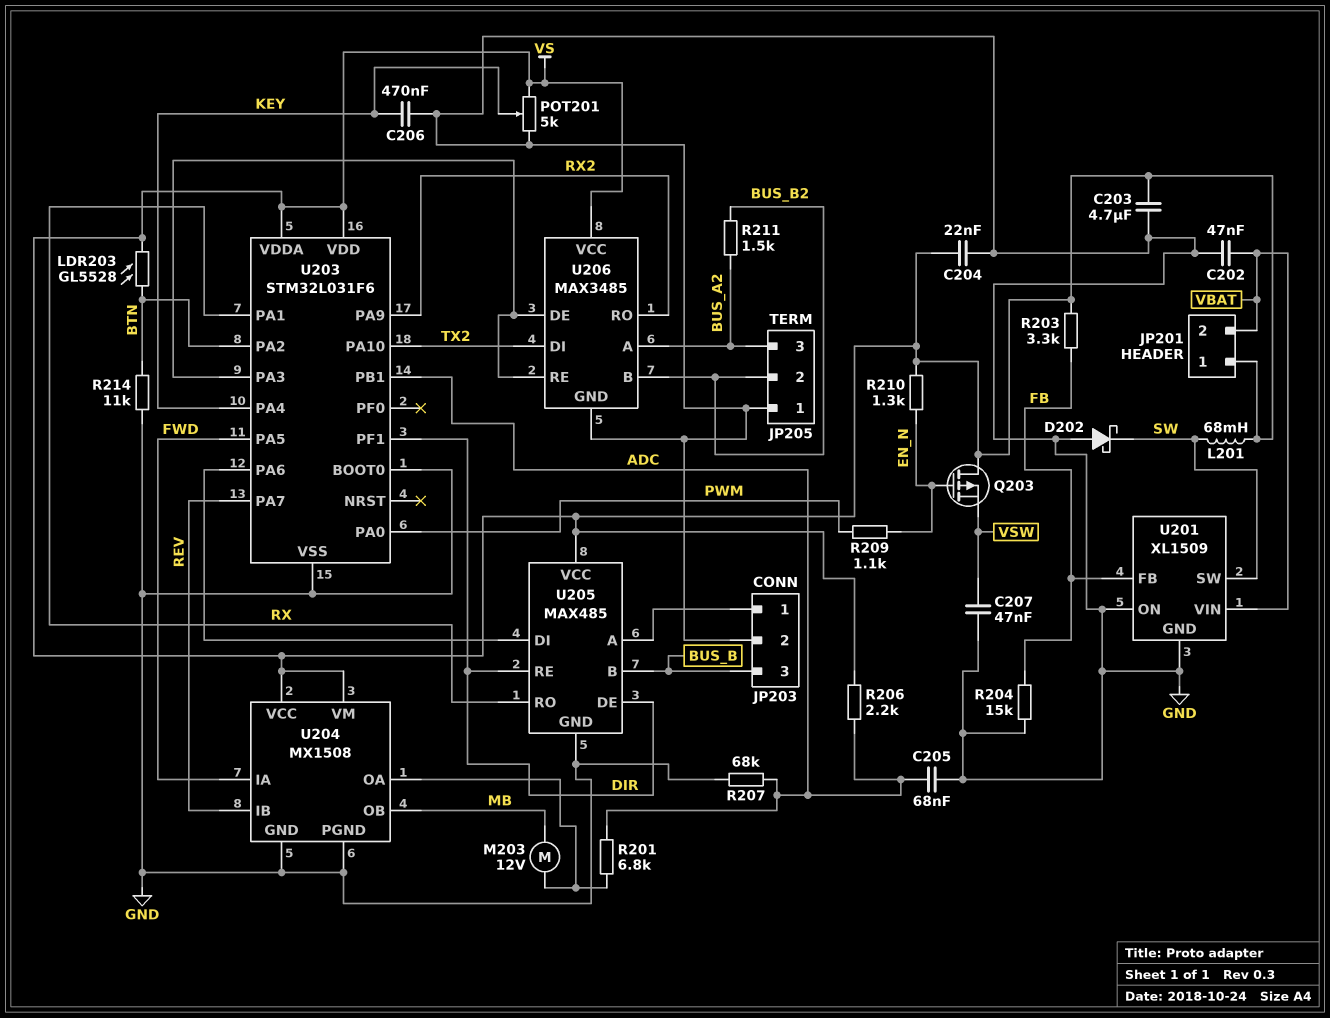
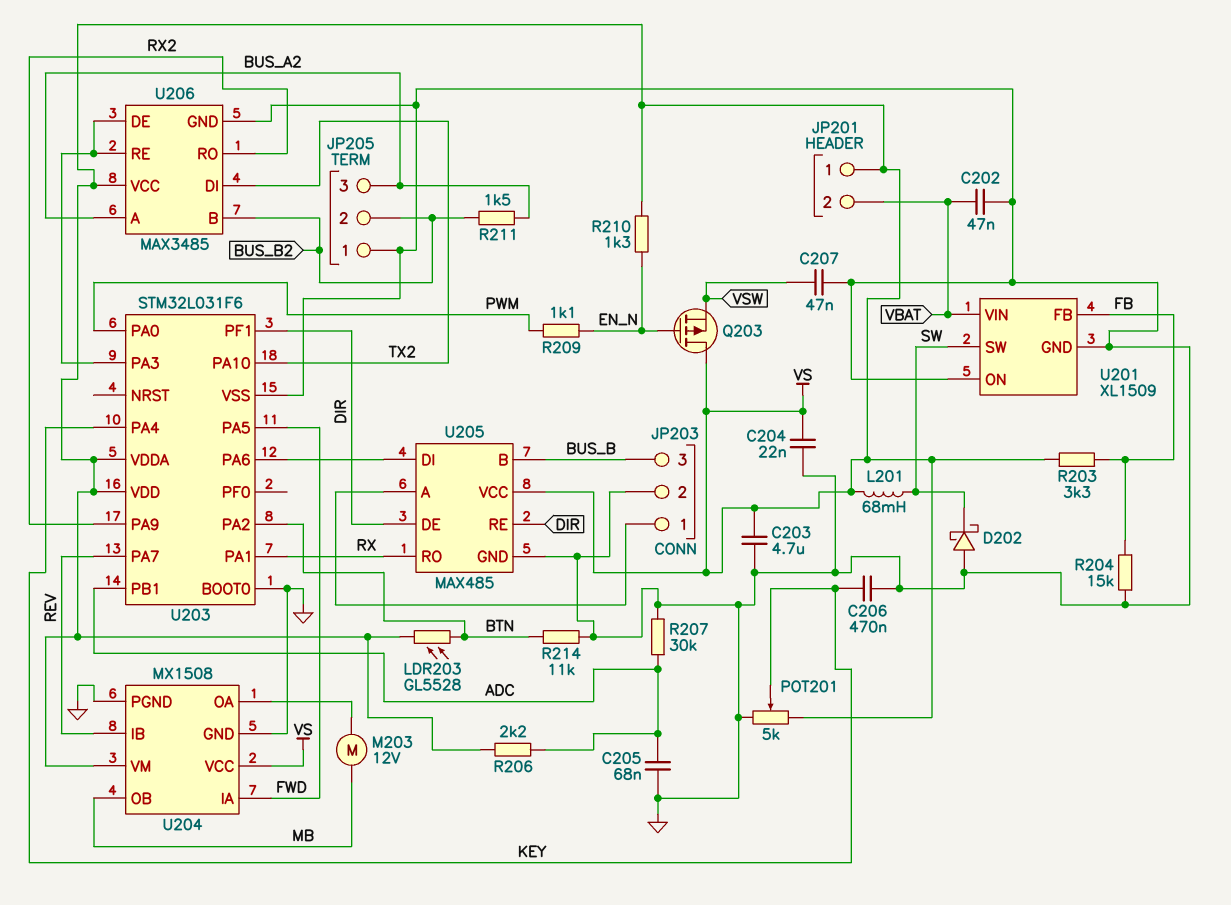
R201: 6.8k (ADC, U204/OA) -> none
R207: 68k (ADC, GND) -> 30k (ADC, GND)

